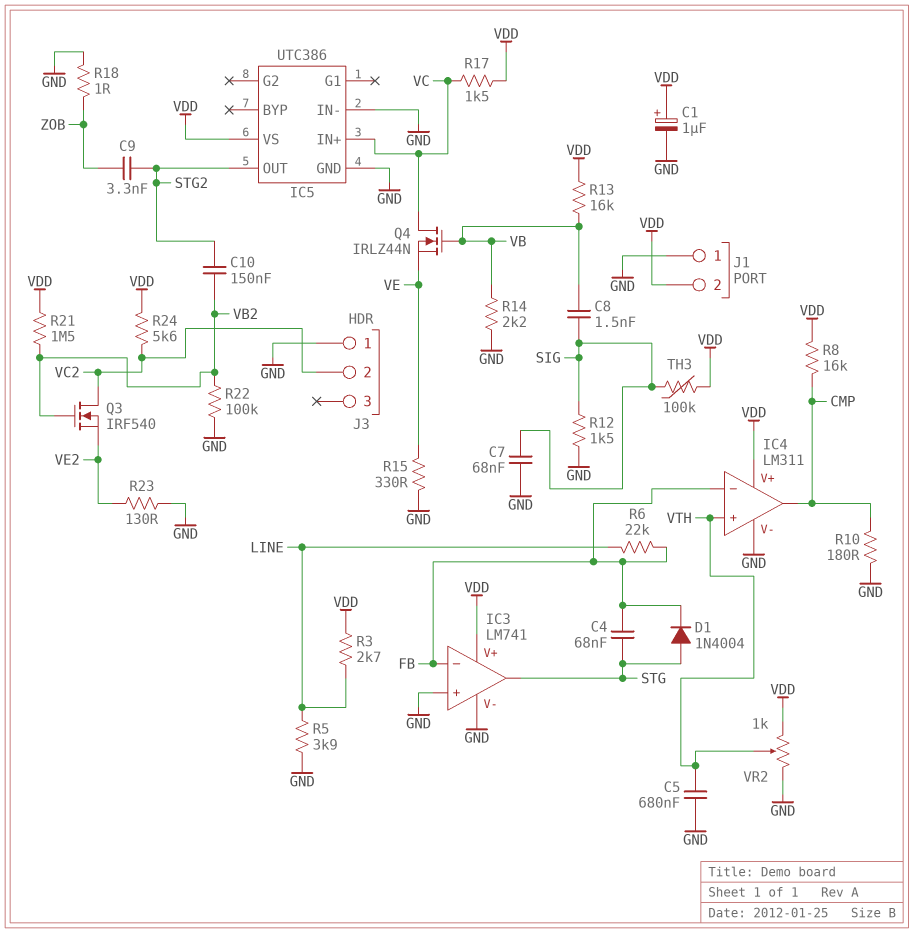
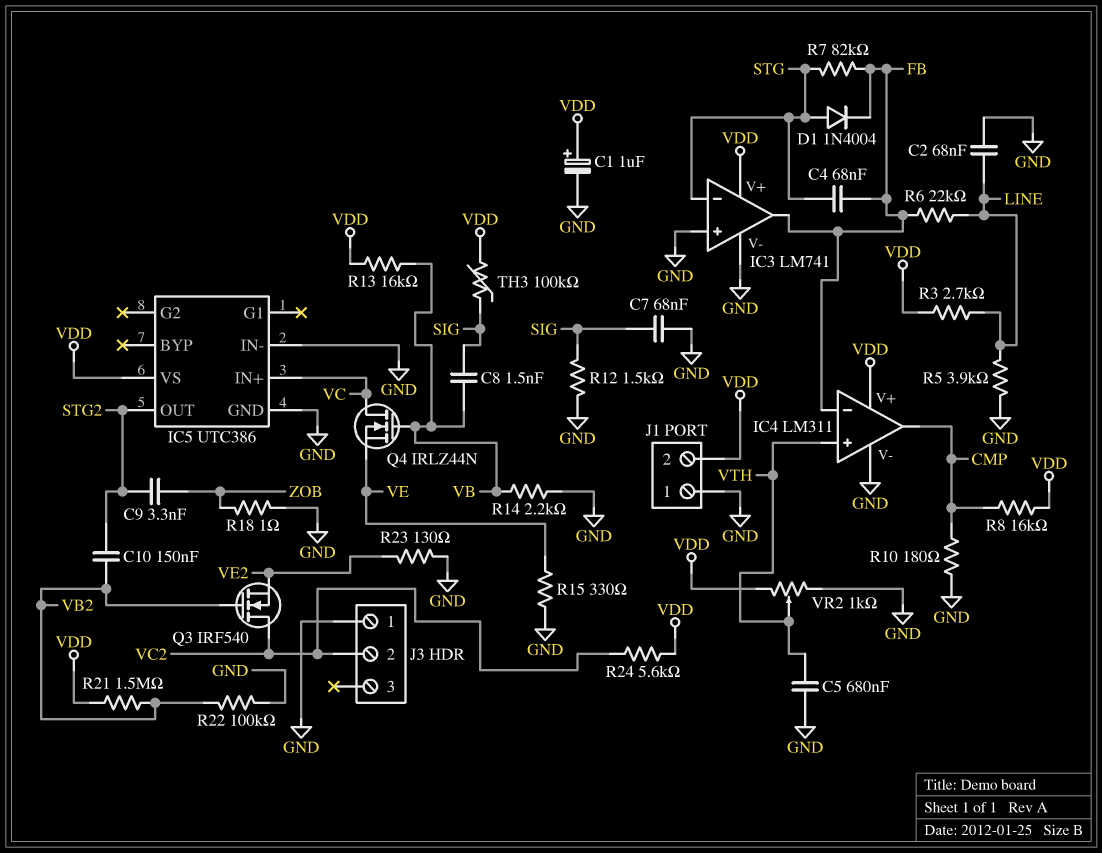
C2: none -> 68nF (GND, LINE)
IC3 pin in-: FB -> STG
IC3 pin out: STG -> FB
R7: none -> 82k (FB, STG)
R17: 1.5k (VC, VDD) -> none

